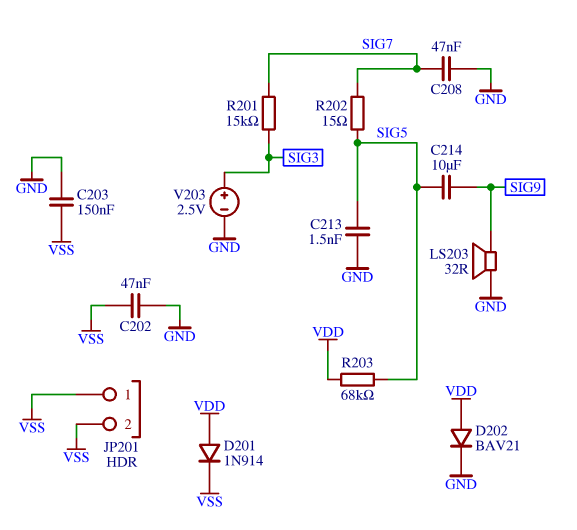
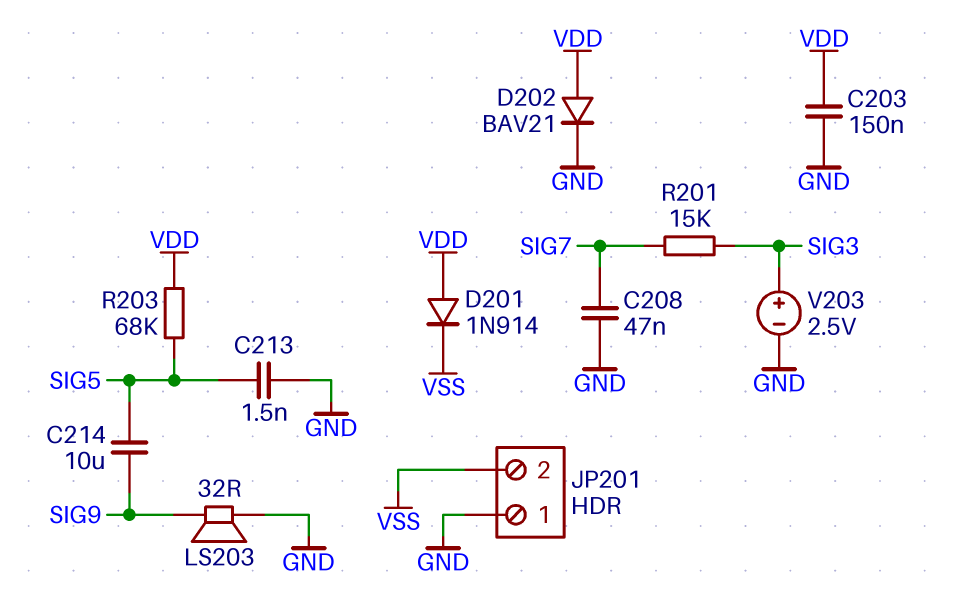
C202: 47nF (GND, VSS) -> none
C203: 150nF (GND, VSS) -> 150nF (GND, VDD)
JP201 pin 1: VSS -> GND
R202: 15 (SIG5, SIG7) -> none

